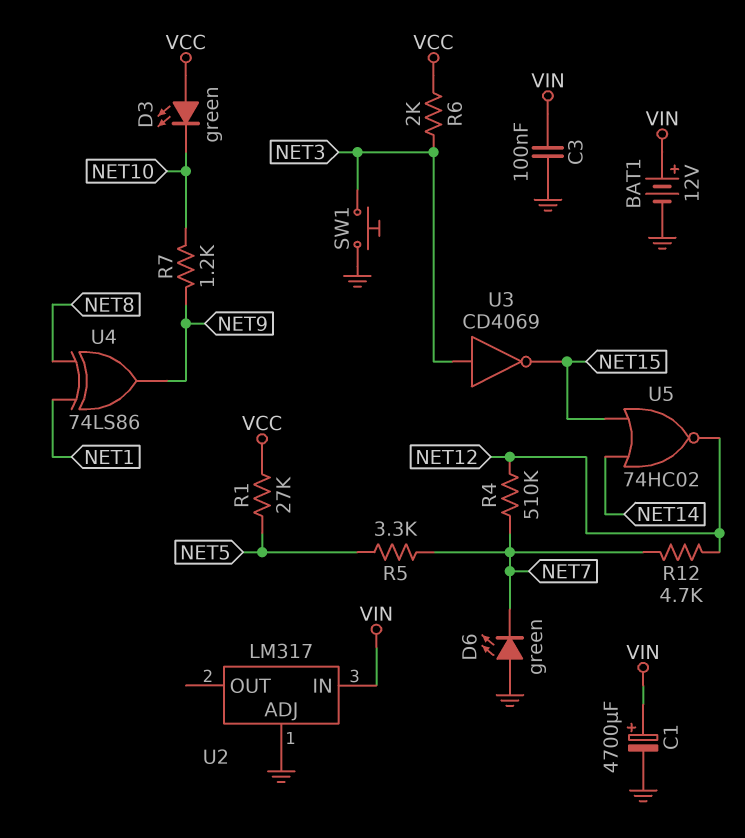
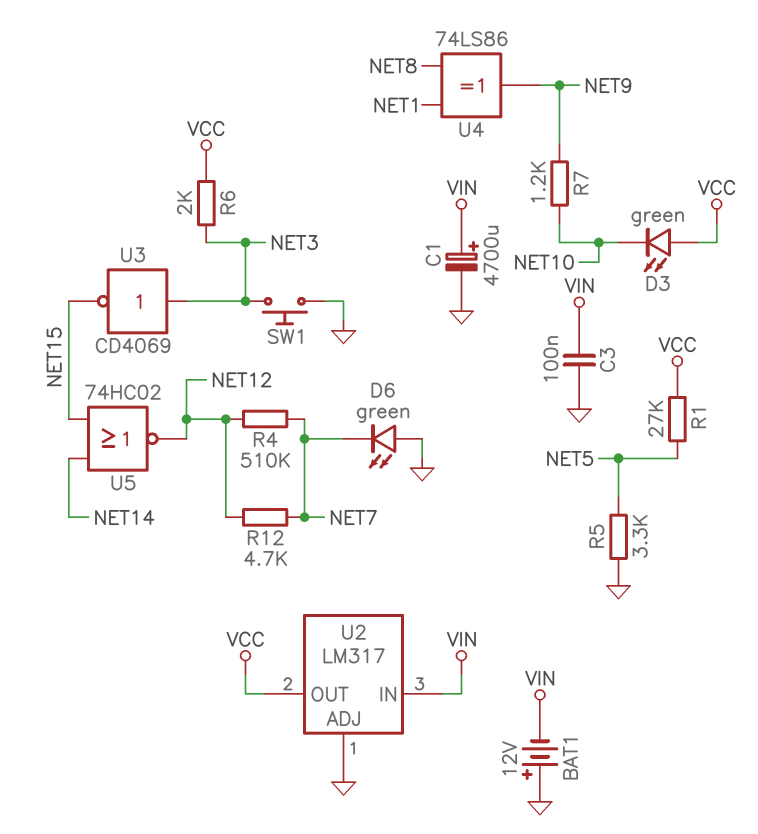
BAT1: 12V (plus VIN, minus GND) -> 12V (plus GND, minus VIN)
R5: 3.3k (NET5, NET7) -> 3.3k (GND, NET5)
U2 pin OUT: none -> VCC

